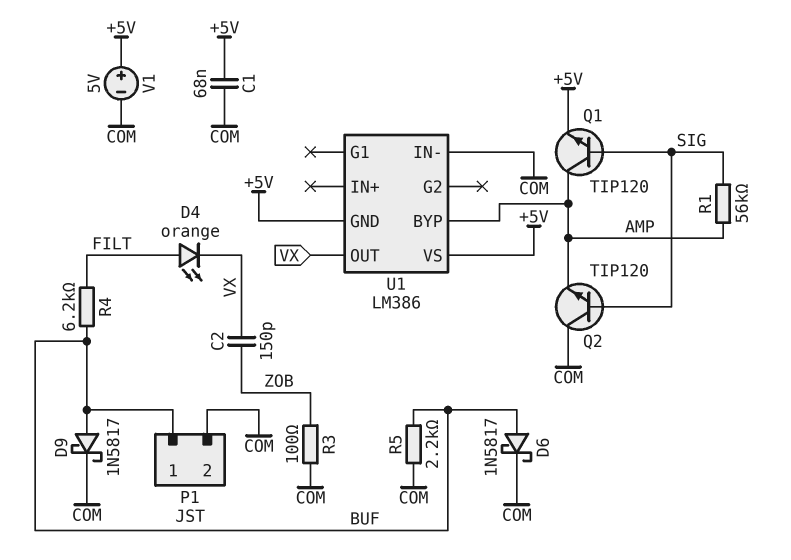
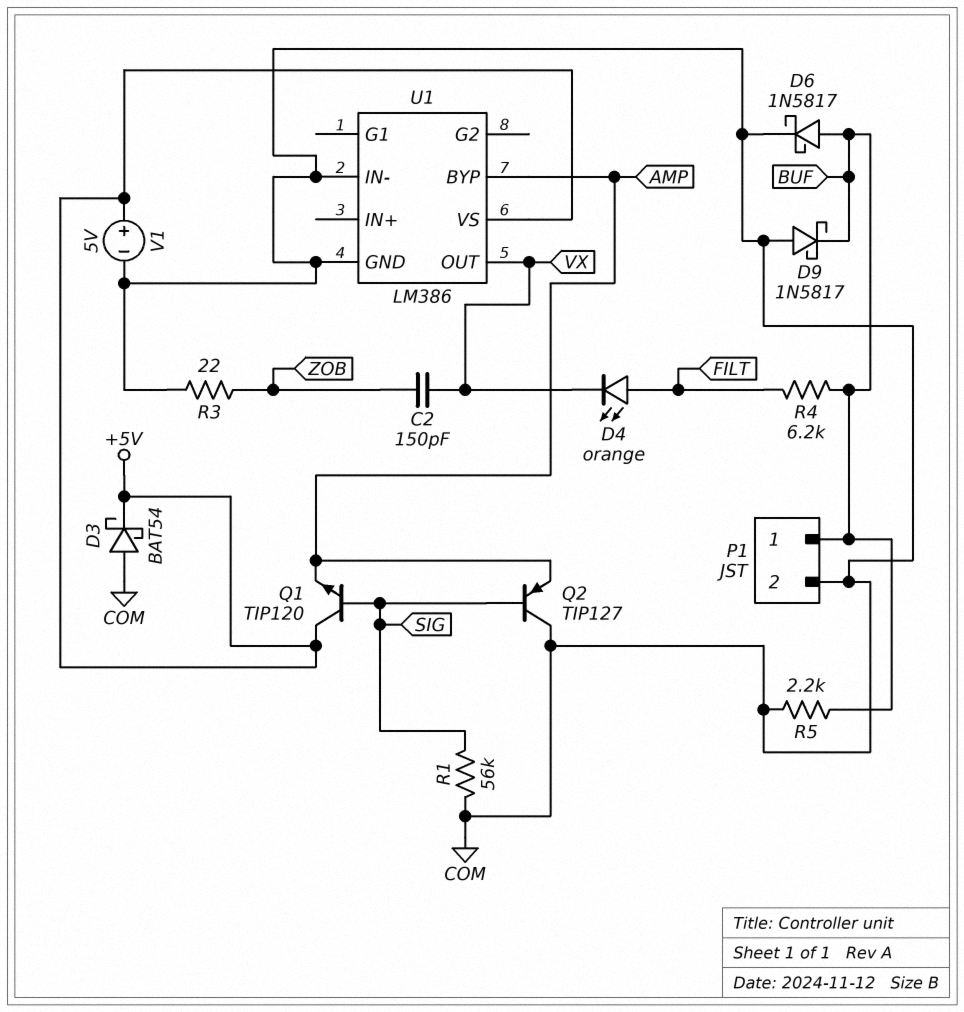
C1: 68nF (+5V, COM) -> none
D3: none -> schottky BAT54 (A COM, K +5V)
D9: schottky 1N5817 (A BUF, K COM) -> schottky 1N5817 (A COM, K BUF)
Q1: NPN TIP120 (B SIG, C AMP, E +5V) -> NPN TIP120 (B SIG, C +5V, E AMP)
Q2: NPN TIP120 (B SIG, C COM, E AMP) -> PNP TIP127 (B SIG, C COM, E AMP)
R1: 56k (AMP, SIG) -> 56k (COM, SIG)
R3: 100 (COM, ZOB) -> 22 (COM, ZOB)
U1 pin GND: +5V -> COM

